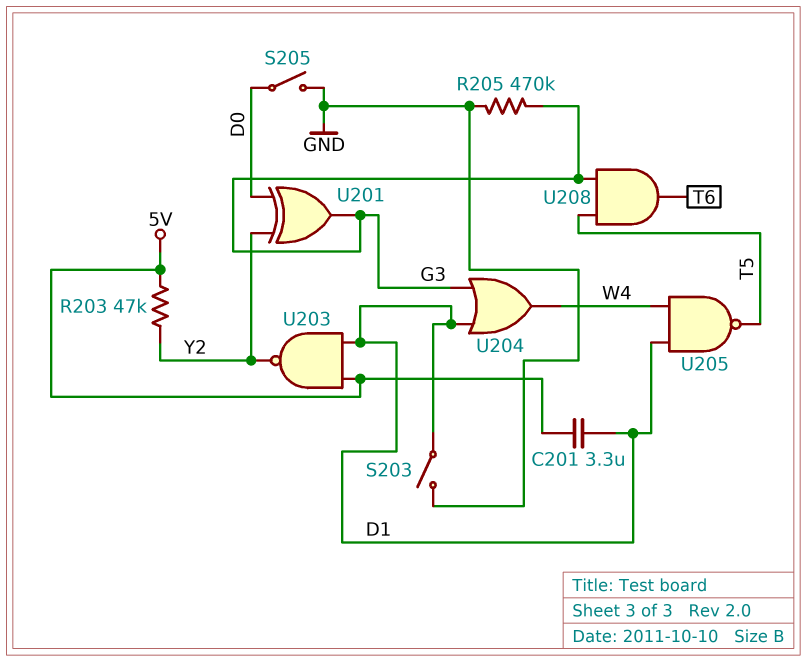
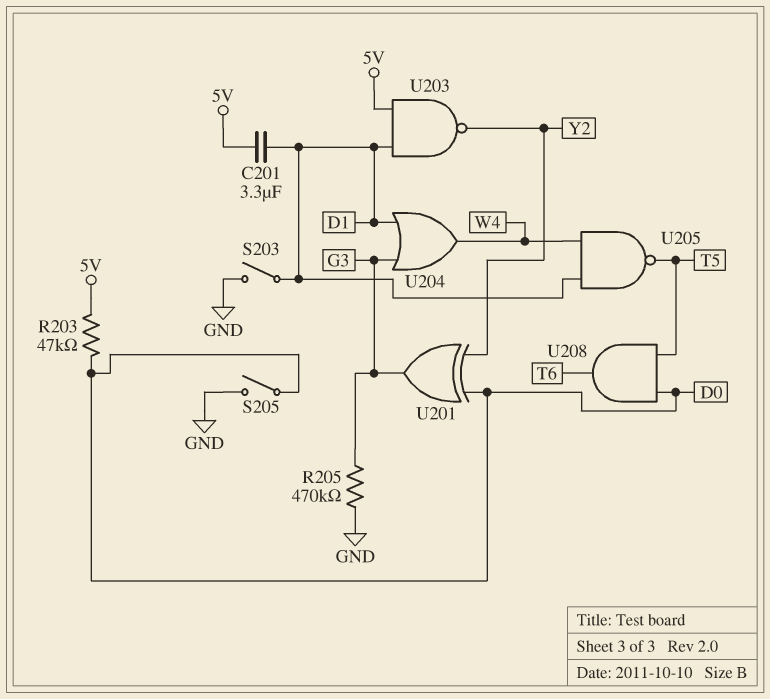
R203: 47k (5V, Y2) -> 47k (5V, D0)
U208: AND (in G3, in T5, out T6) -> AND (in D0, in T5, out T6)

